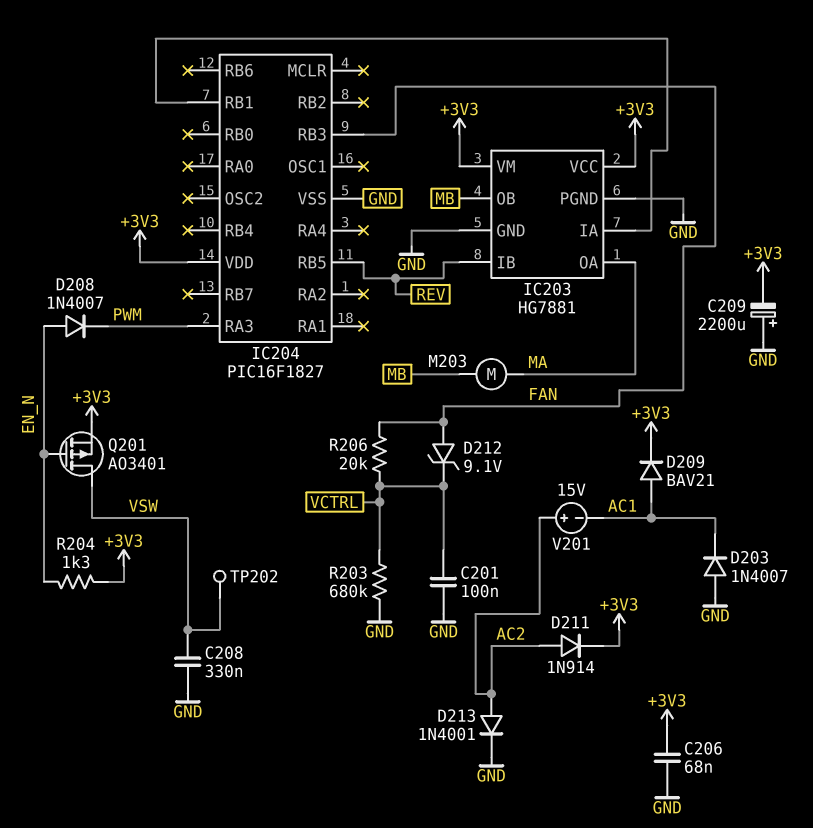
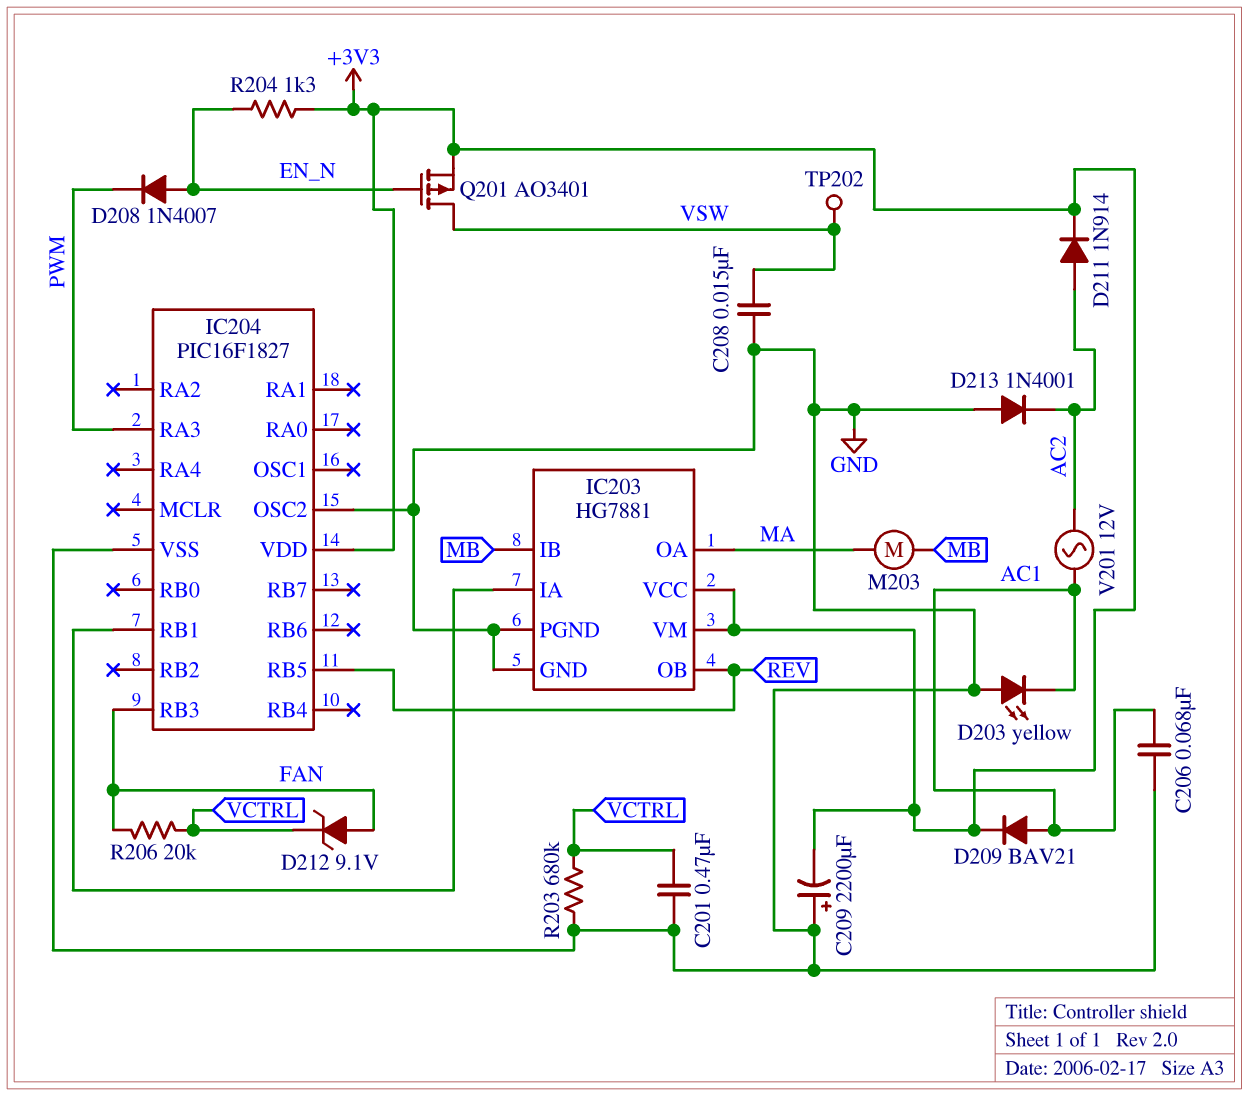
C201: 100nF (GND, VCTRL) -> 470nF (GND, VCTRL)
C206: 68nF (+3V3, GND) -> 68nF (AC1, GND)
C208: 330nF (GND, VSW) -> 15nF (GND, VSW)
D203: diode 1N4007 (A GND, K AC1) -> LED yellow (A GND, K AC1)
D213: diode 1N4001 (A AC2, K GND) -> diode 1N4001 (A GND, K AC2)
IC203 pin IB: REV -> MB
IC203 pin OB: MB -> REV
IC204 pin OSC2: none -> GND
V201: 15V (plus AC2, minus AC1) -> AC 12V (AC1, AC2)

